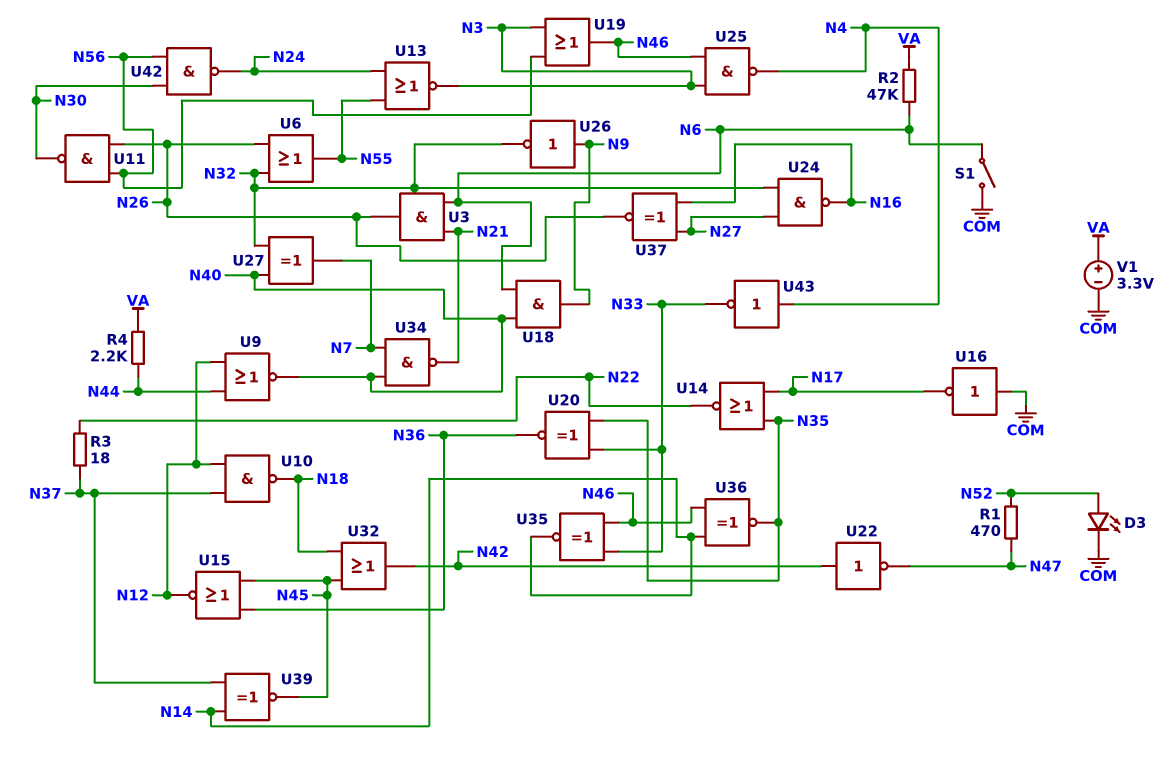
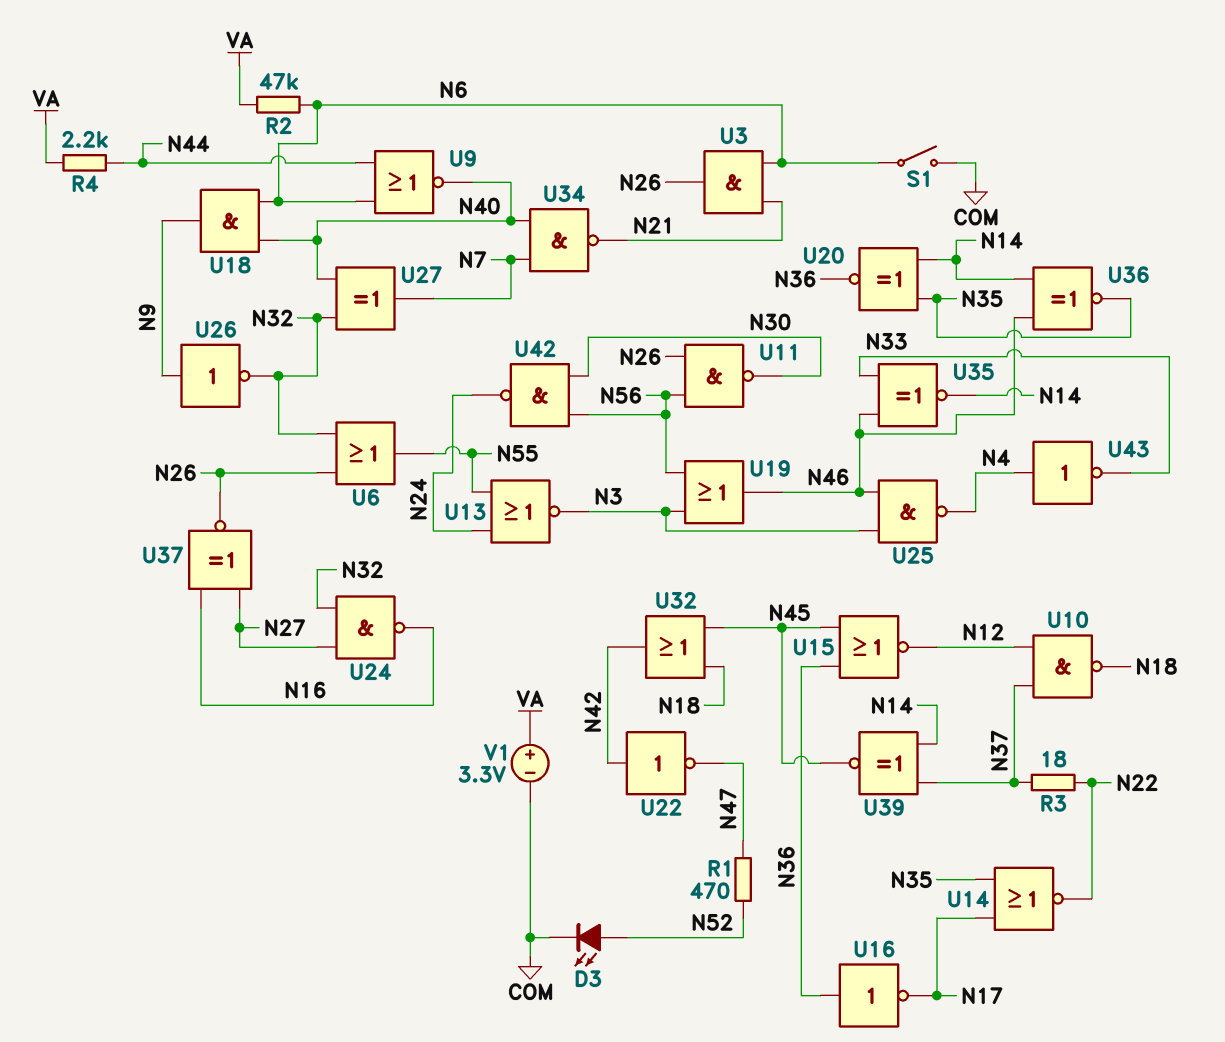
U9: NOR (in N12, in N44, out N40) -> NOR (in N6, in N44, out N40)
U16: NOT (in COM, out N17) -> NOT (in N36, out N17)
U20: XNOR (in N33, in N35, out N36) -> XNOR (in N14, in N35, out N36)

